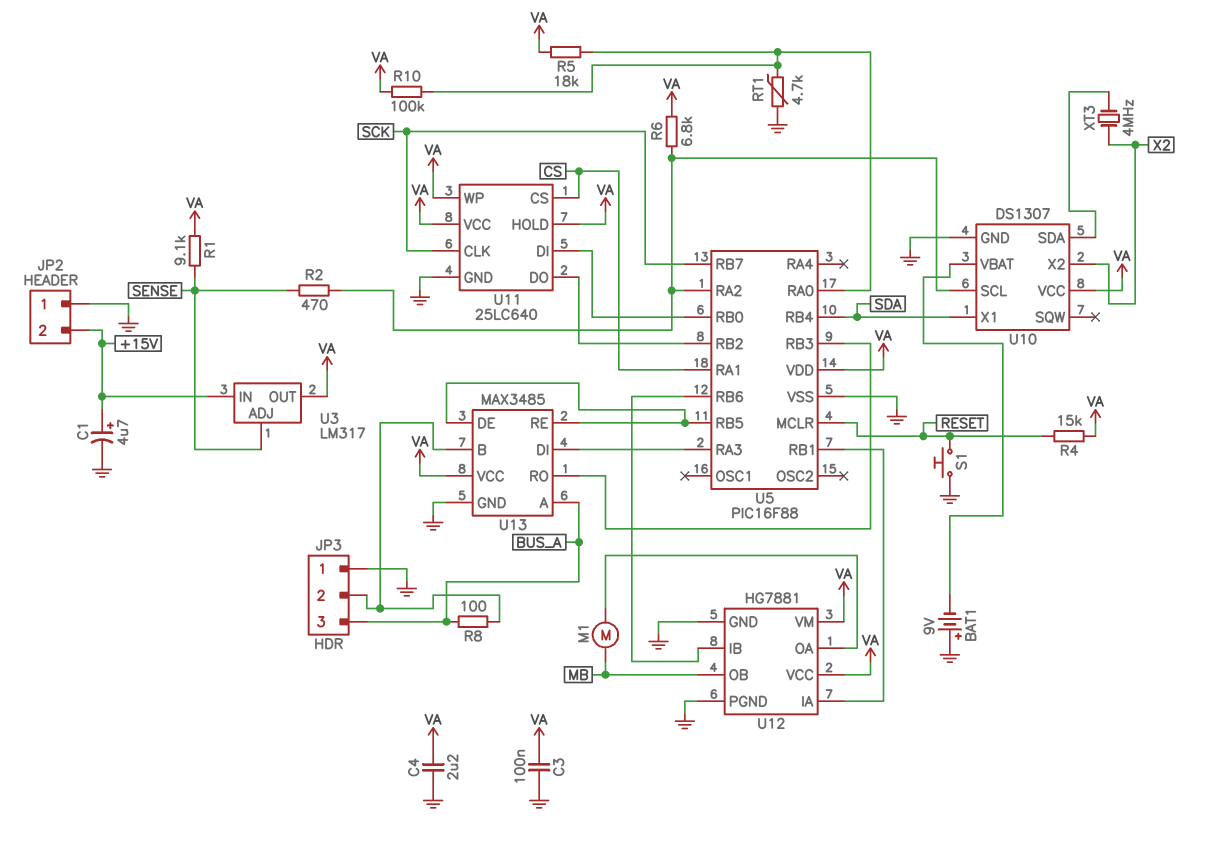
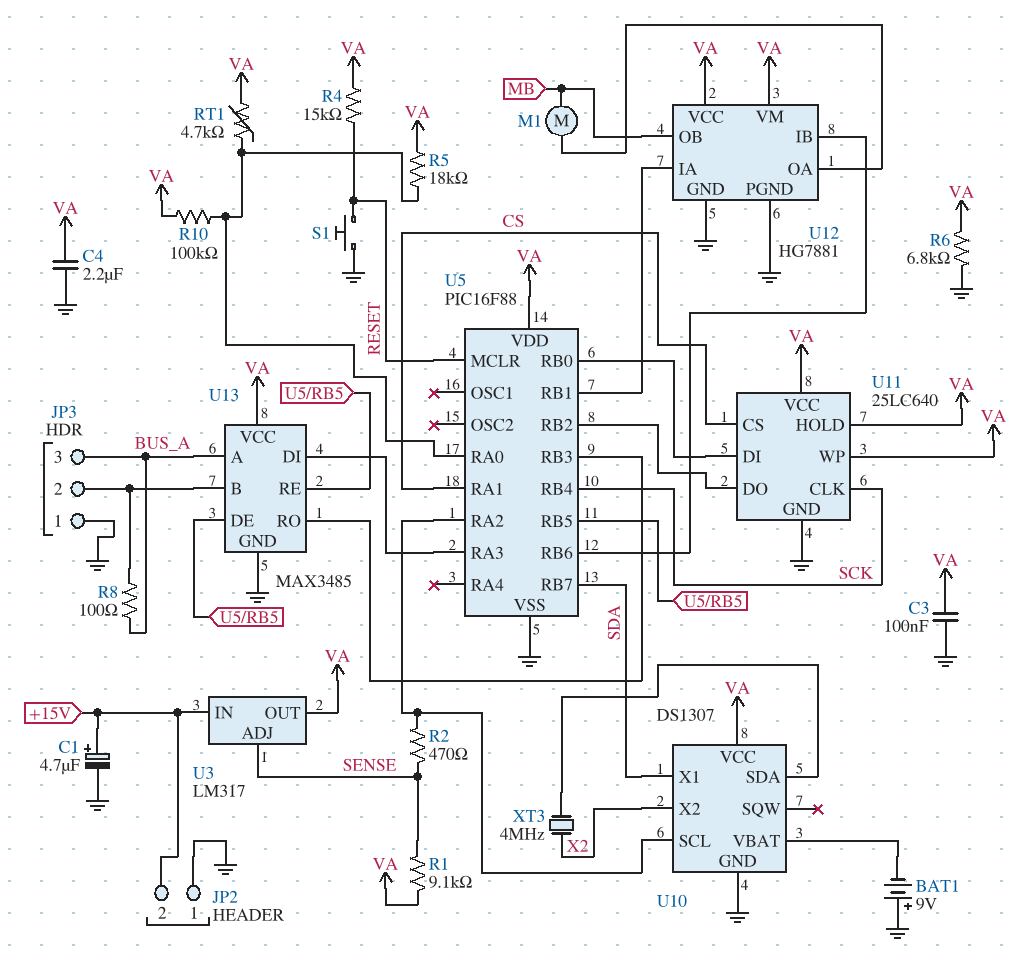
R6: 6.8k (U5/RA2, VA) -> 6.8k (GND, VA)
RT1: 4.7k (GND, U5/RA0) -> 4.7k (U5/RA0, VA)
U5 pin RB4: SDA -> SCK
U5 pin RB7: SCK -> SDA

